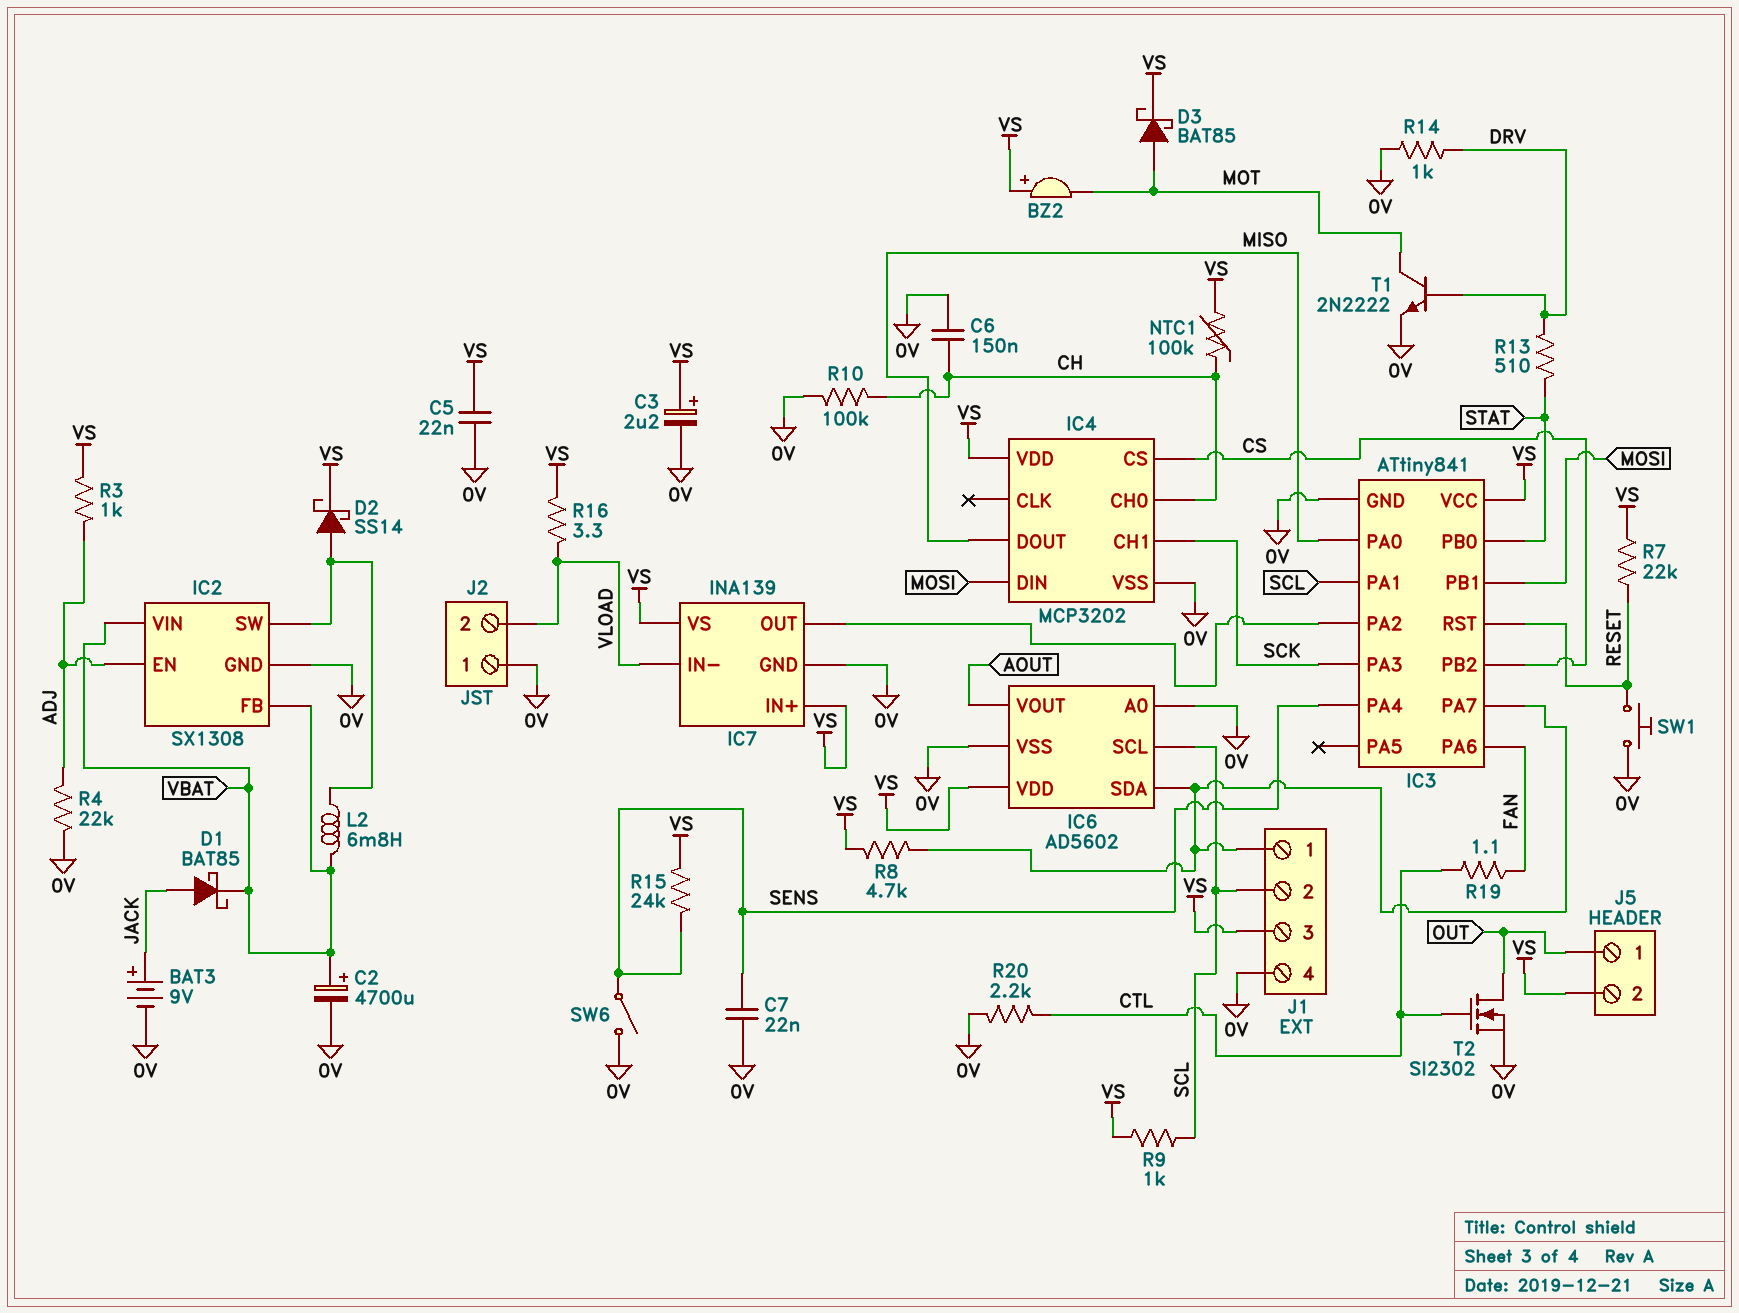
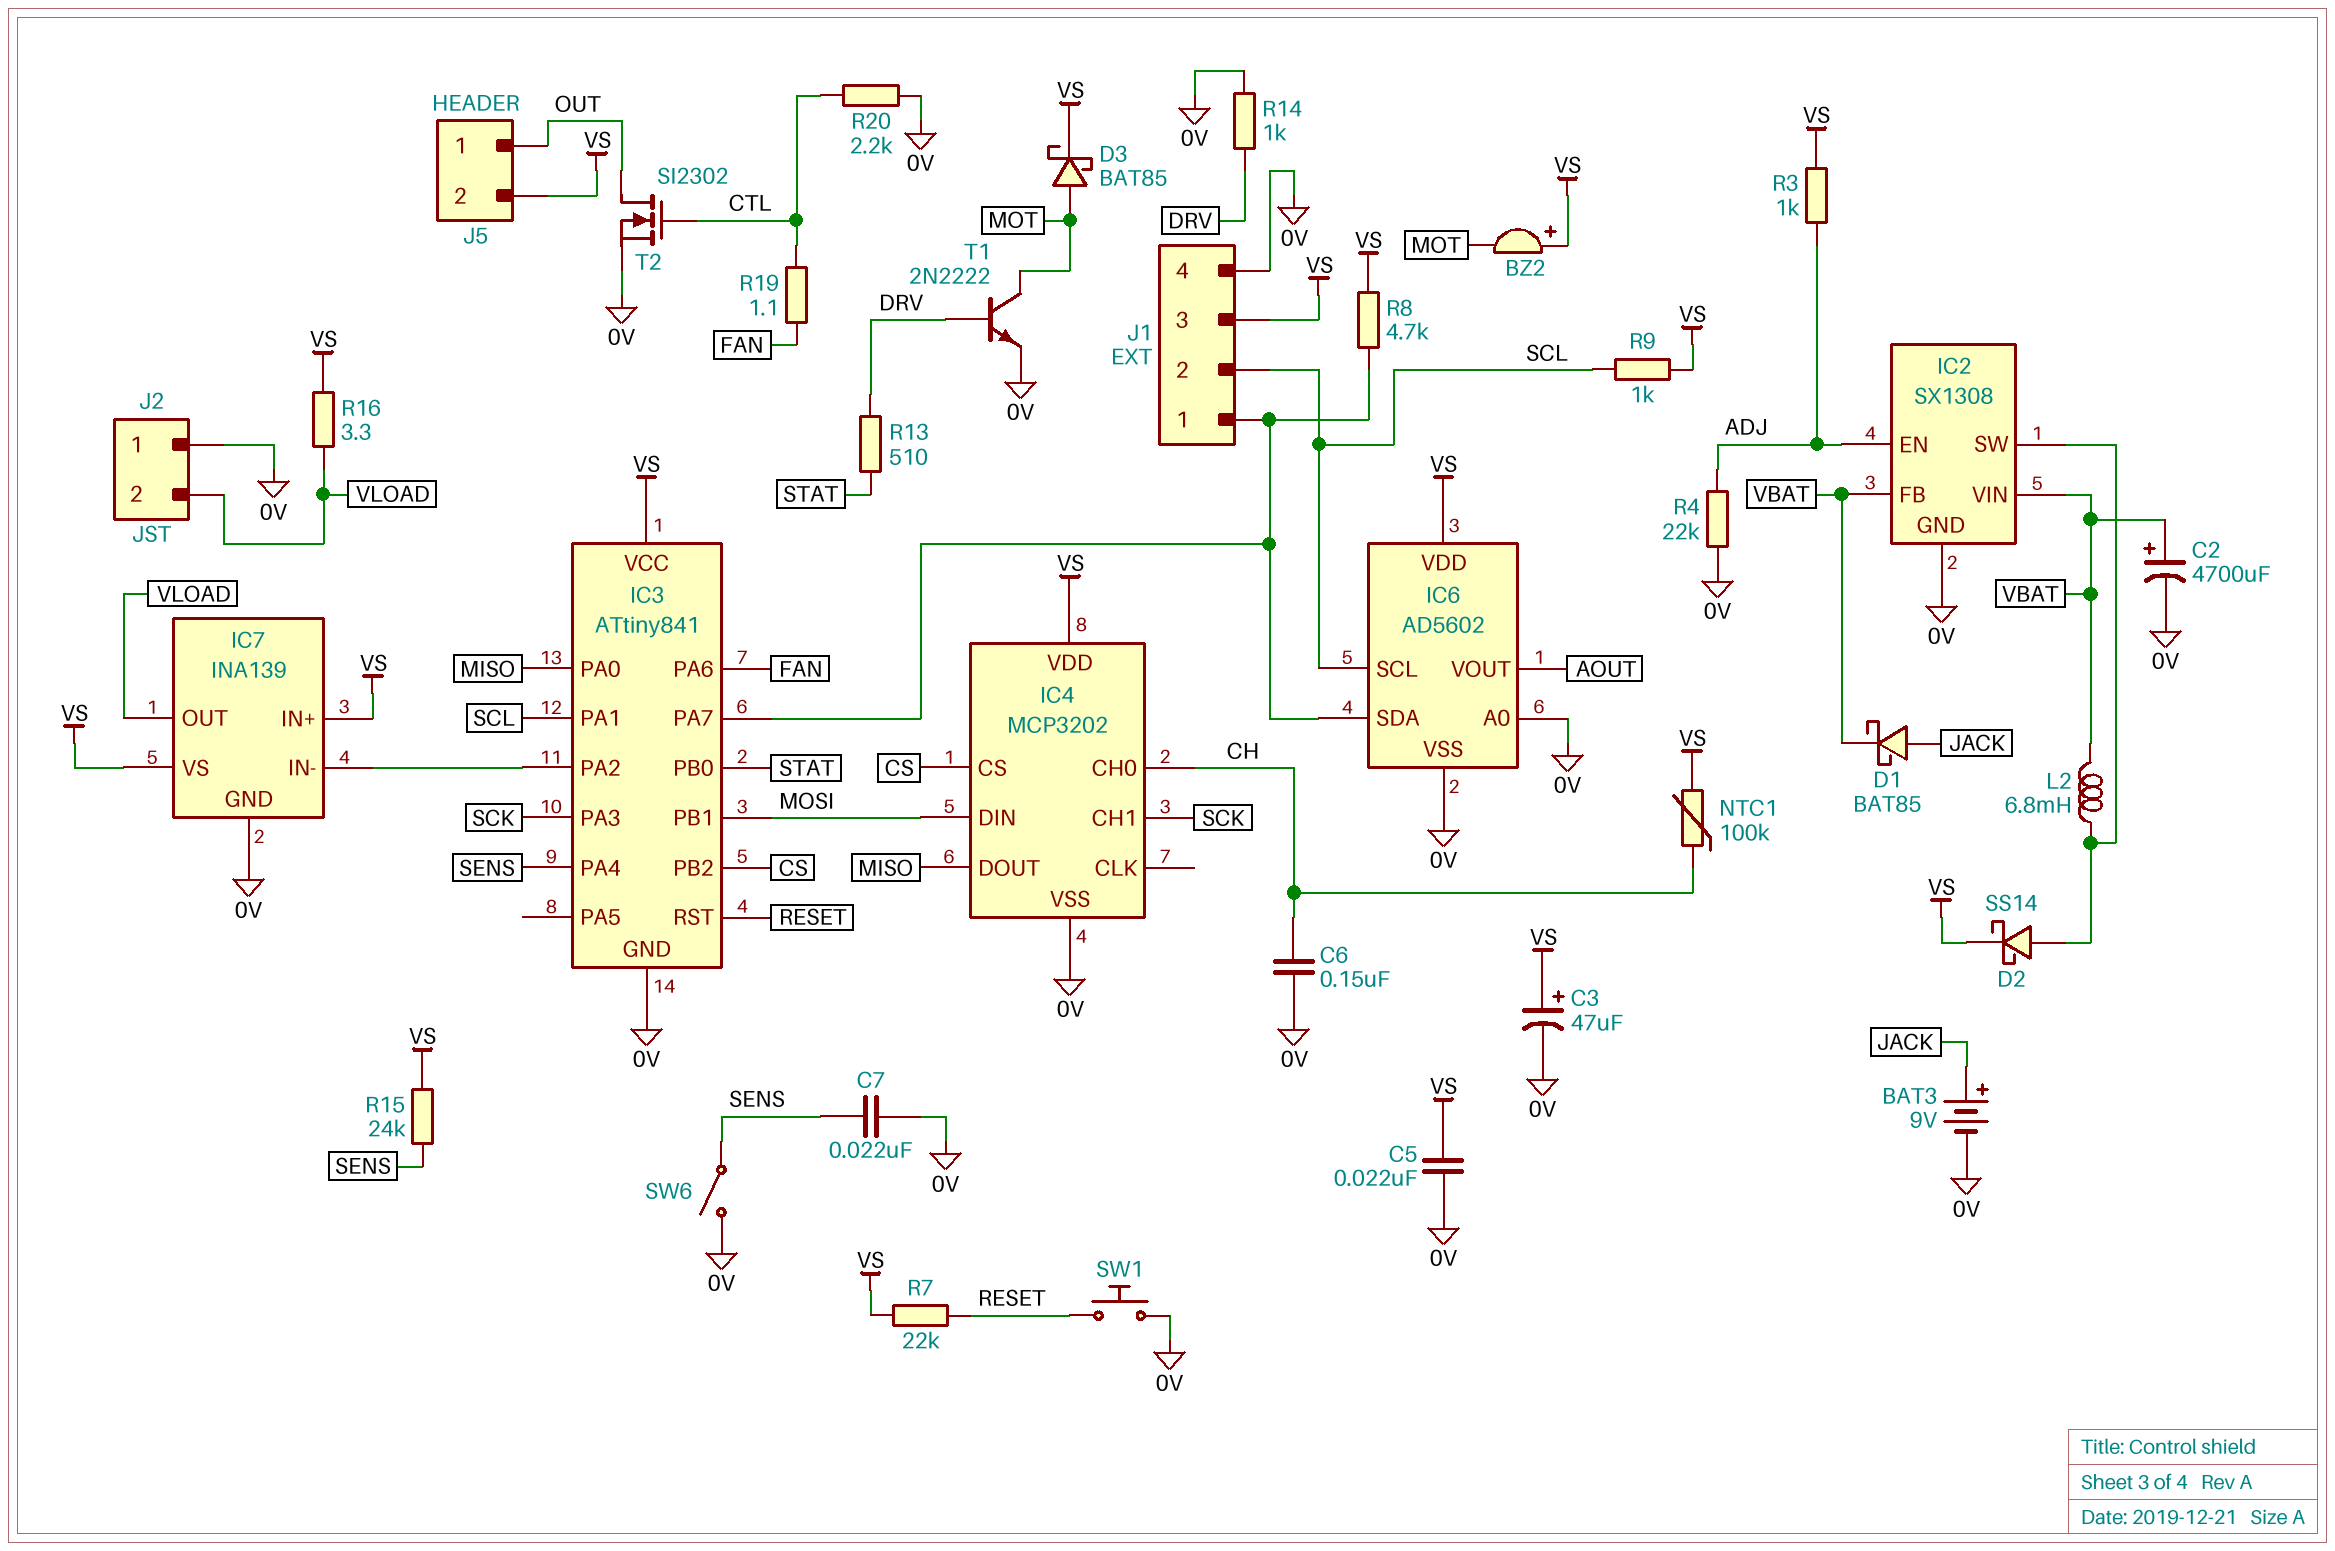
C3: 2.2uF (plus VS, minus 0V) -> 47uF (plus VS, minus 0V)
IC7 pin IN-: VLOAD -> IC3/PA2
IC7 pin OUT: IC3/PA2 -> VLOAD
R10: 100k (0V, CH) -> none

